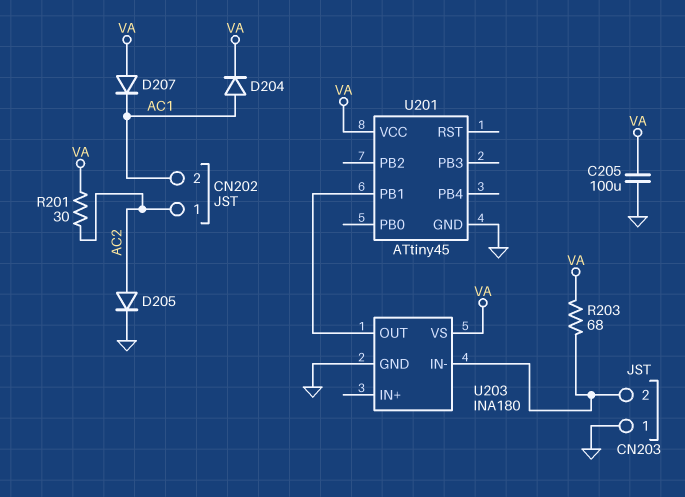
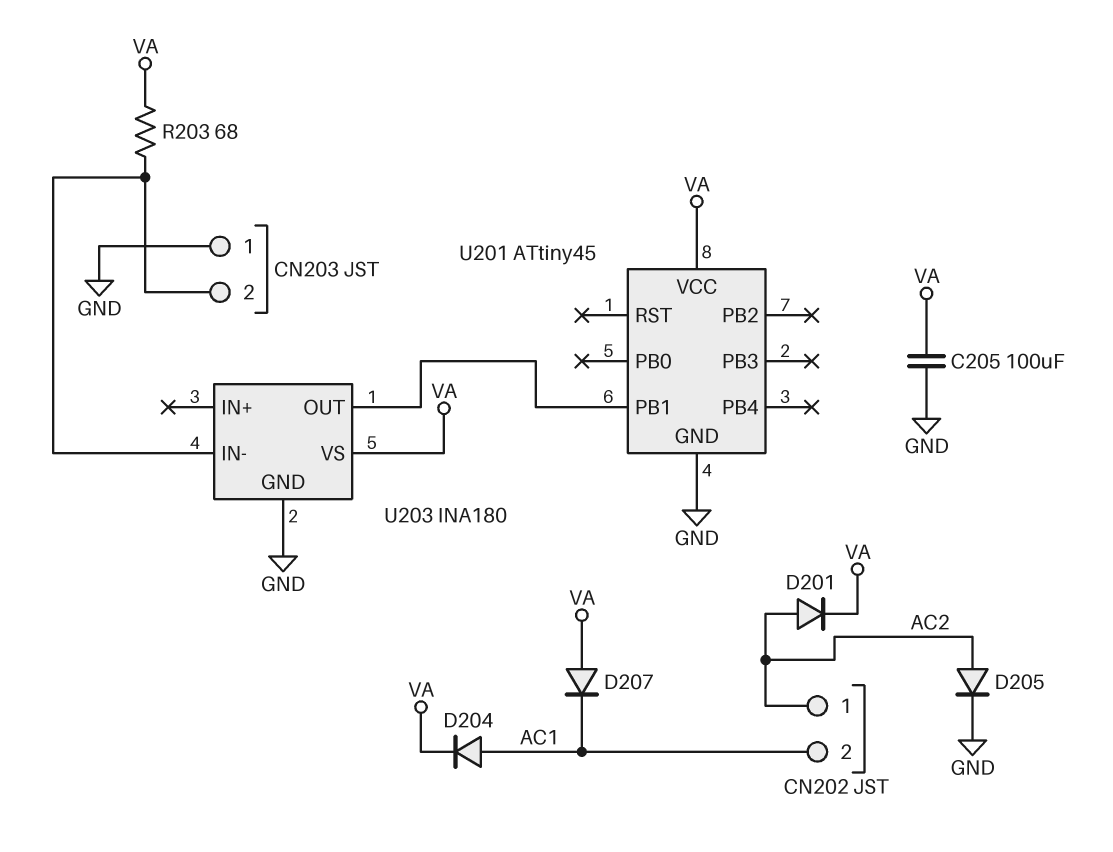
D201: none -> diode (A AC2, K VA)
R201: 30 (AC2, VA) -> none

